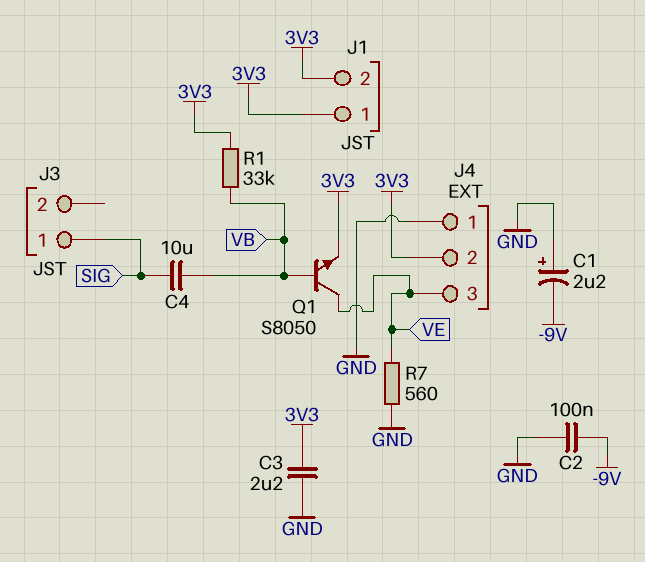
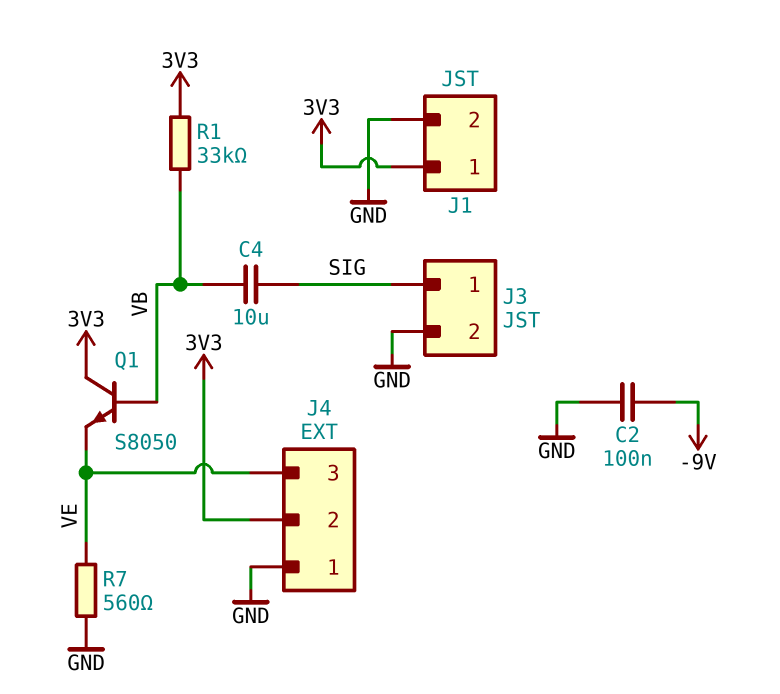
C1: 2.2uF (plus GND, minus -9V) -> none
C3: 2.2uF (3V3, GND) -> none
J1 pin 2: 3V3 -> GND
J3 pin 2: none -> GND
Q1: NPN S8050 (B VB, C VE, E 3V3) -> NPN S8050 (B VB, C 3V3, E VE)

